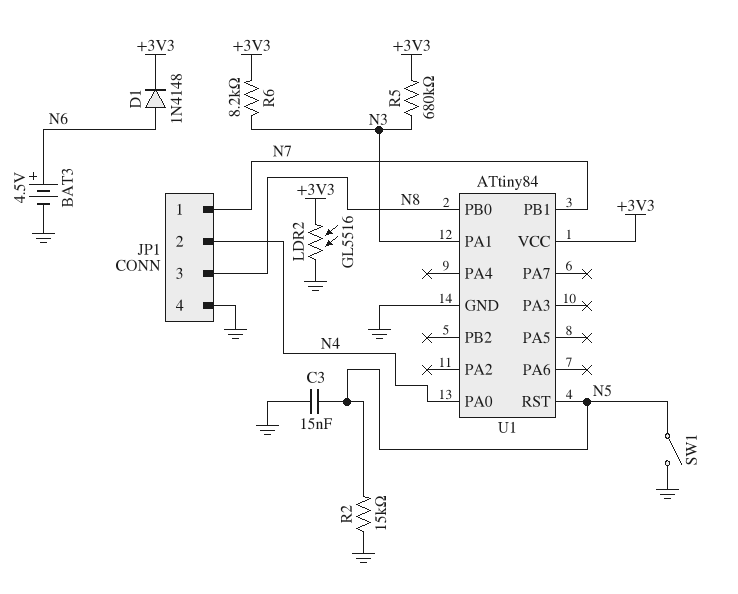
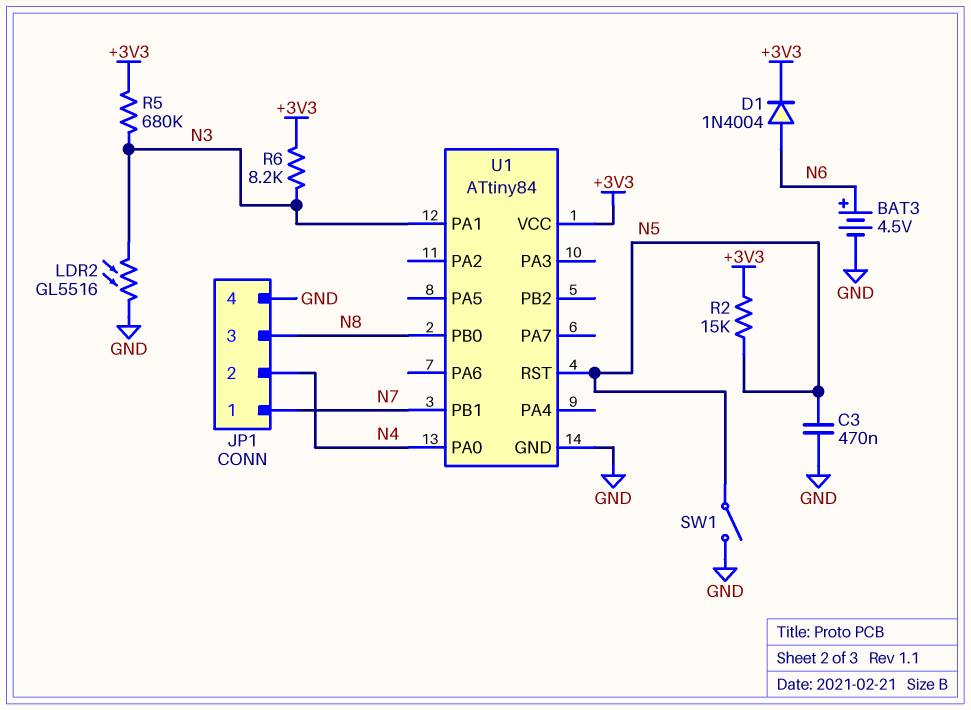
C3: 15nF (GND, N5) -> 470nF (GND, N5)
D1: diode 1N4148 (A N6, K +3V3) -> diode 1N4004 (A N6, K +3V3)
LDR2: GL5516 (+3V3, GND) -> GL5516 (GND, N3)
R2: 15k (GND, N5) -> 15k (+3V3, N5)

